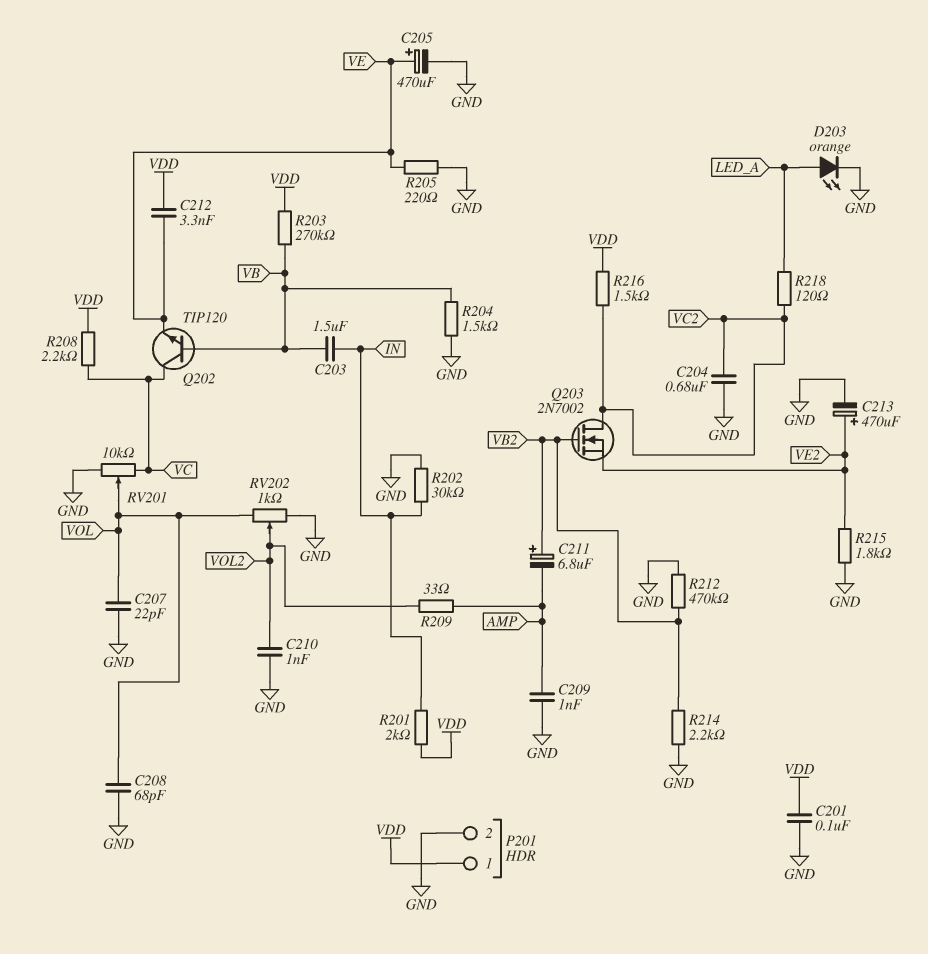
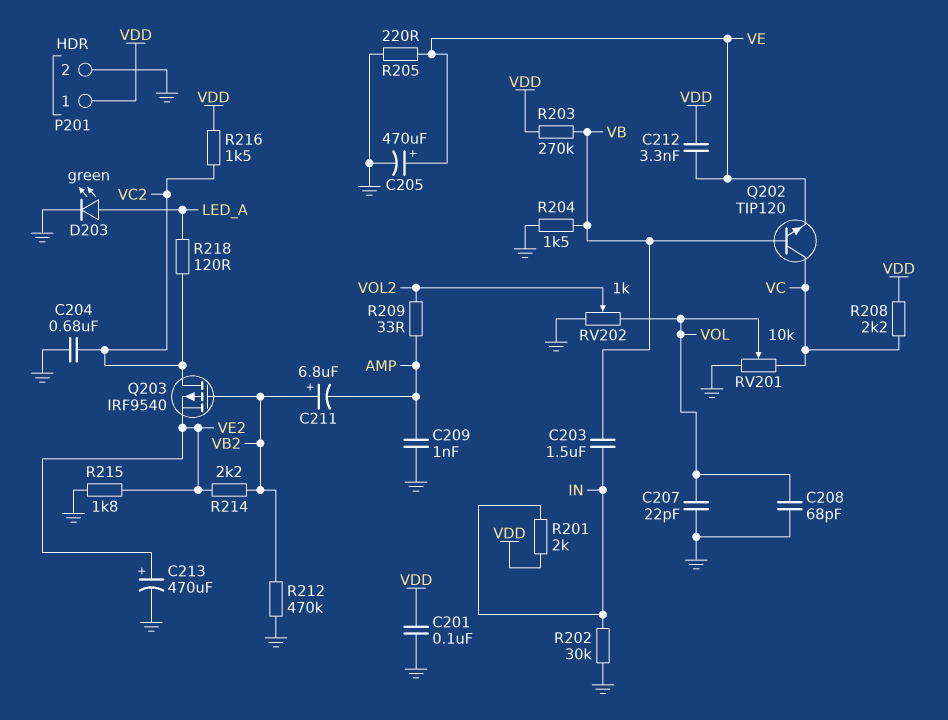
C210: 1nF (GND, VOL2) -> none
D203: LED orange (A LED_A, K GND) -> LED green (A LED_A, K GND)
Q203: NMOS 2N7002 (G VB2, D VC2, S VE2) -> PMOS IRF9540 (G VB2, D VC2, S VE2)
R214: 2.2k (GND, VB2) -> 2.2k (VB2, VE2)

